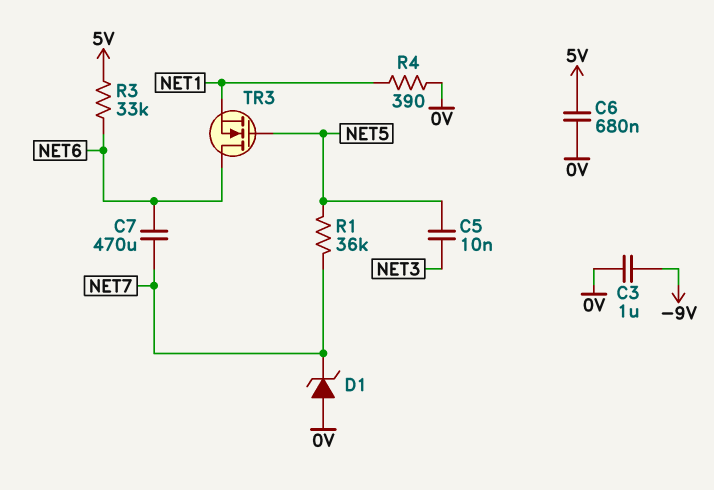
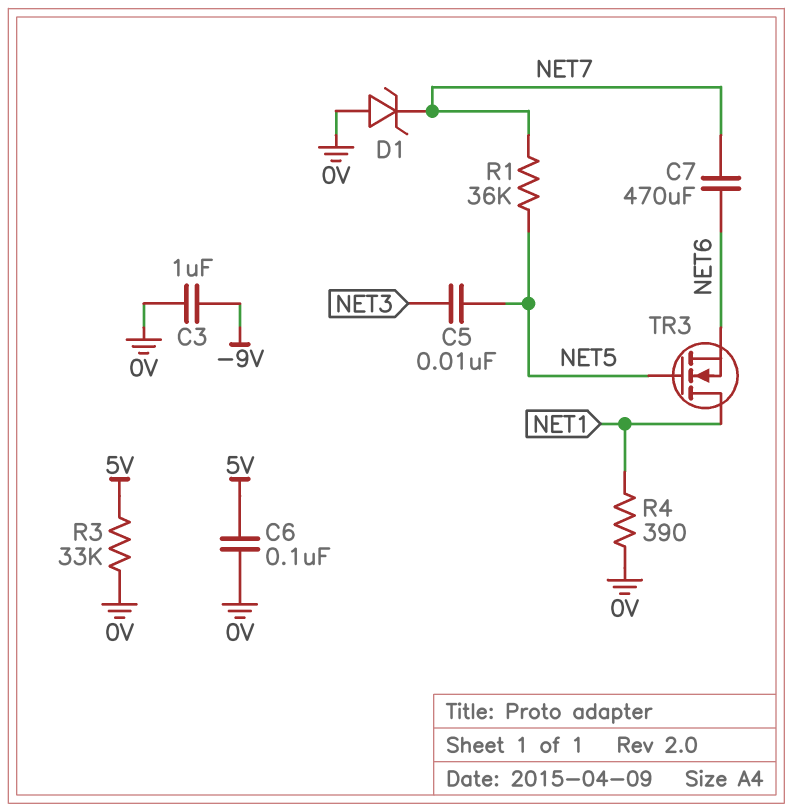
C6: 680nF (0V, 5V) -> 100nF (0V, 5V)
R3: 33k (5V, NET6) -> 33k (0V, 5V)
TR3: NMOS (G NET5, D NET6, S NET1) -> NMOS (G NET5, D NET1, S NET6)

